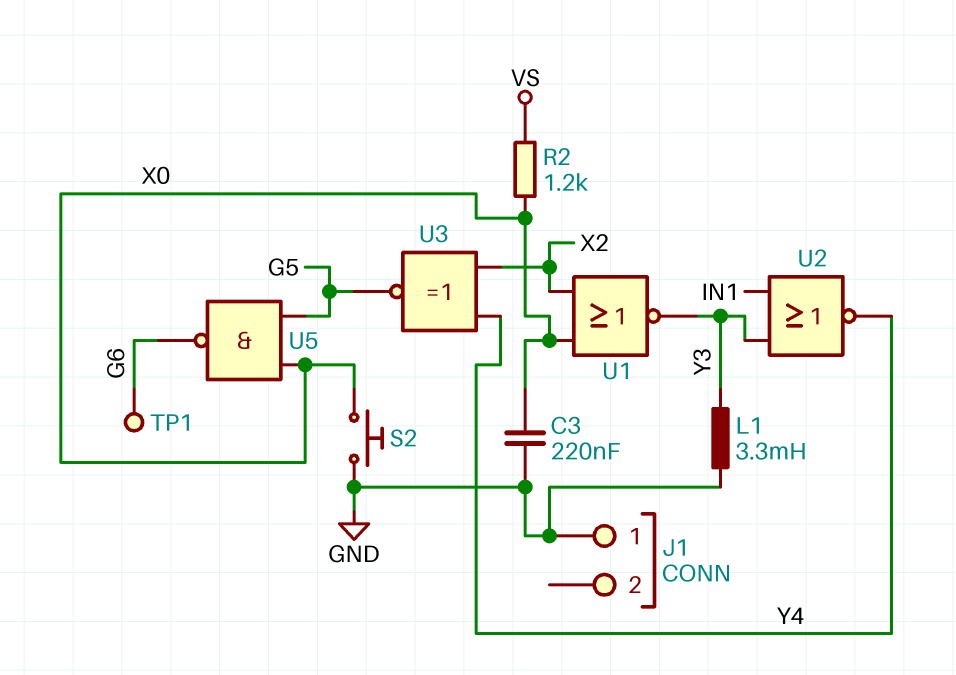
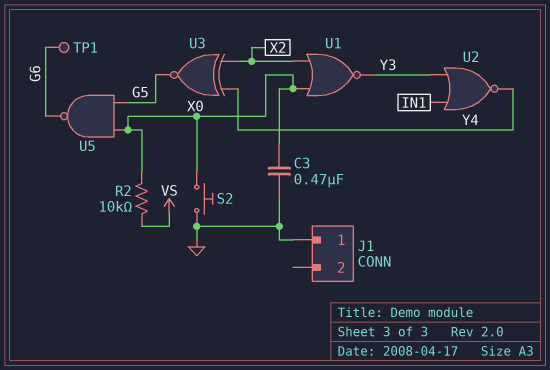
C3: 220nF (GND, X0) -> 470nF (GND, X0)
L1: 3.3mH (GND, Y3) -> none
R2: 1.2k (VS, X0) -> 10k (VS, X0)

